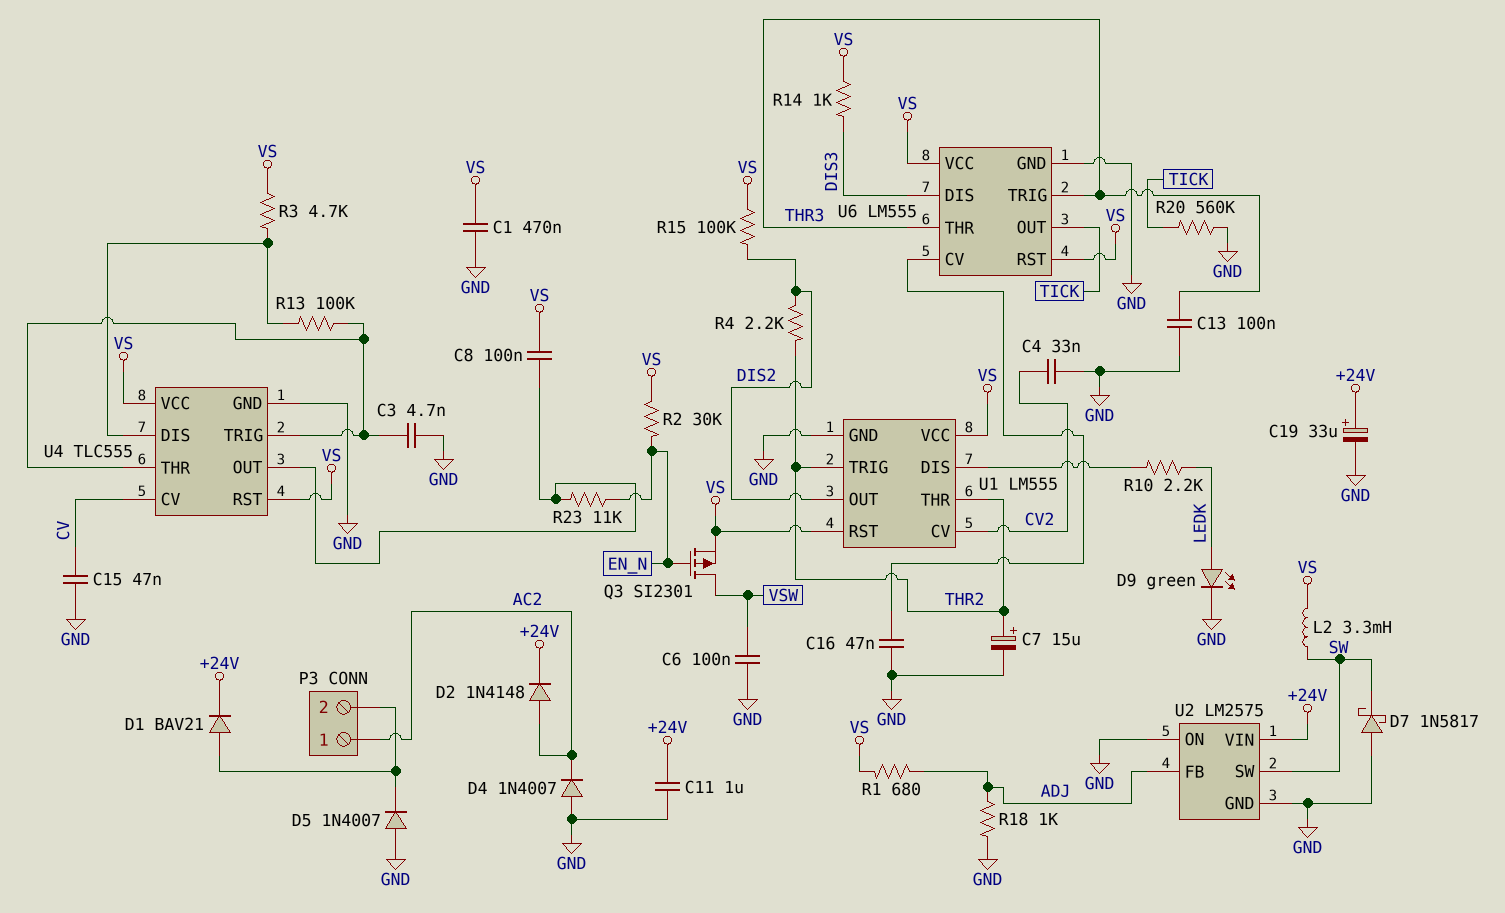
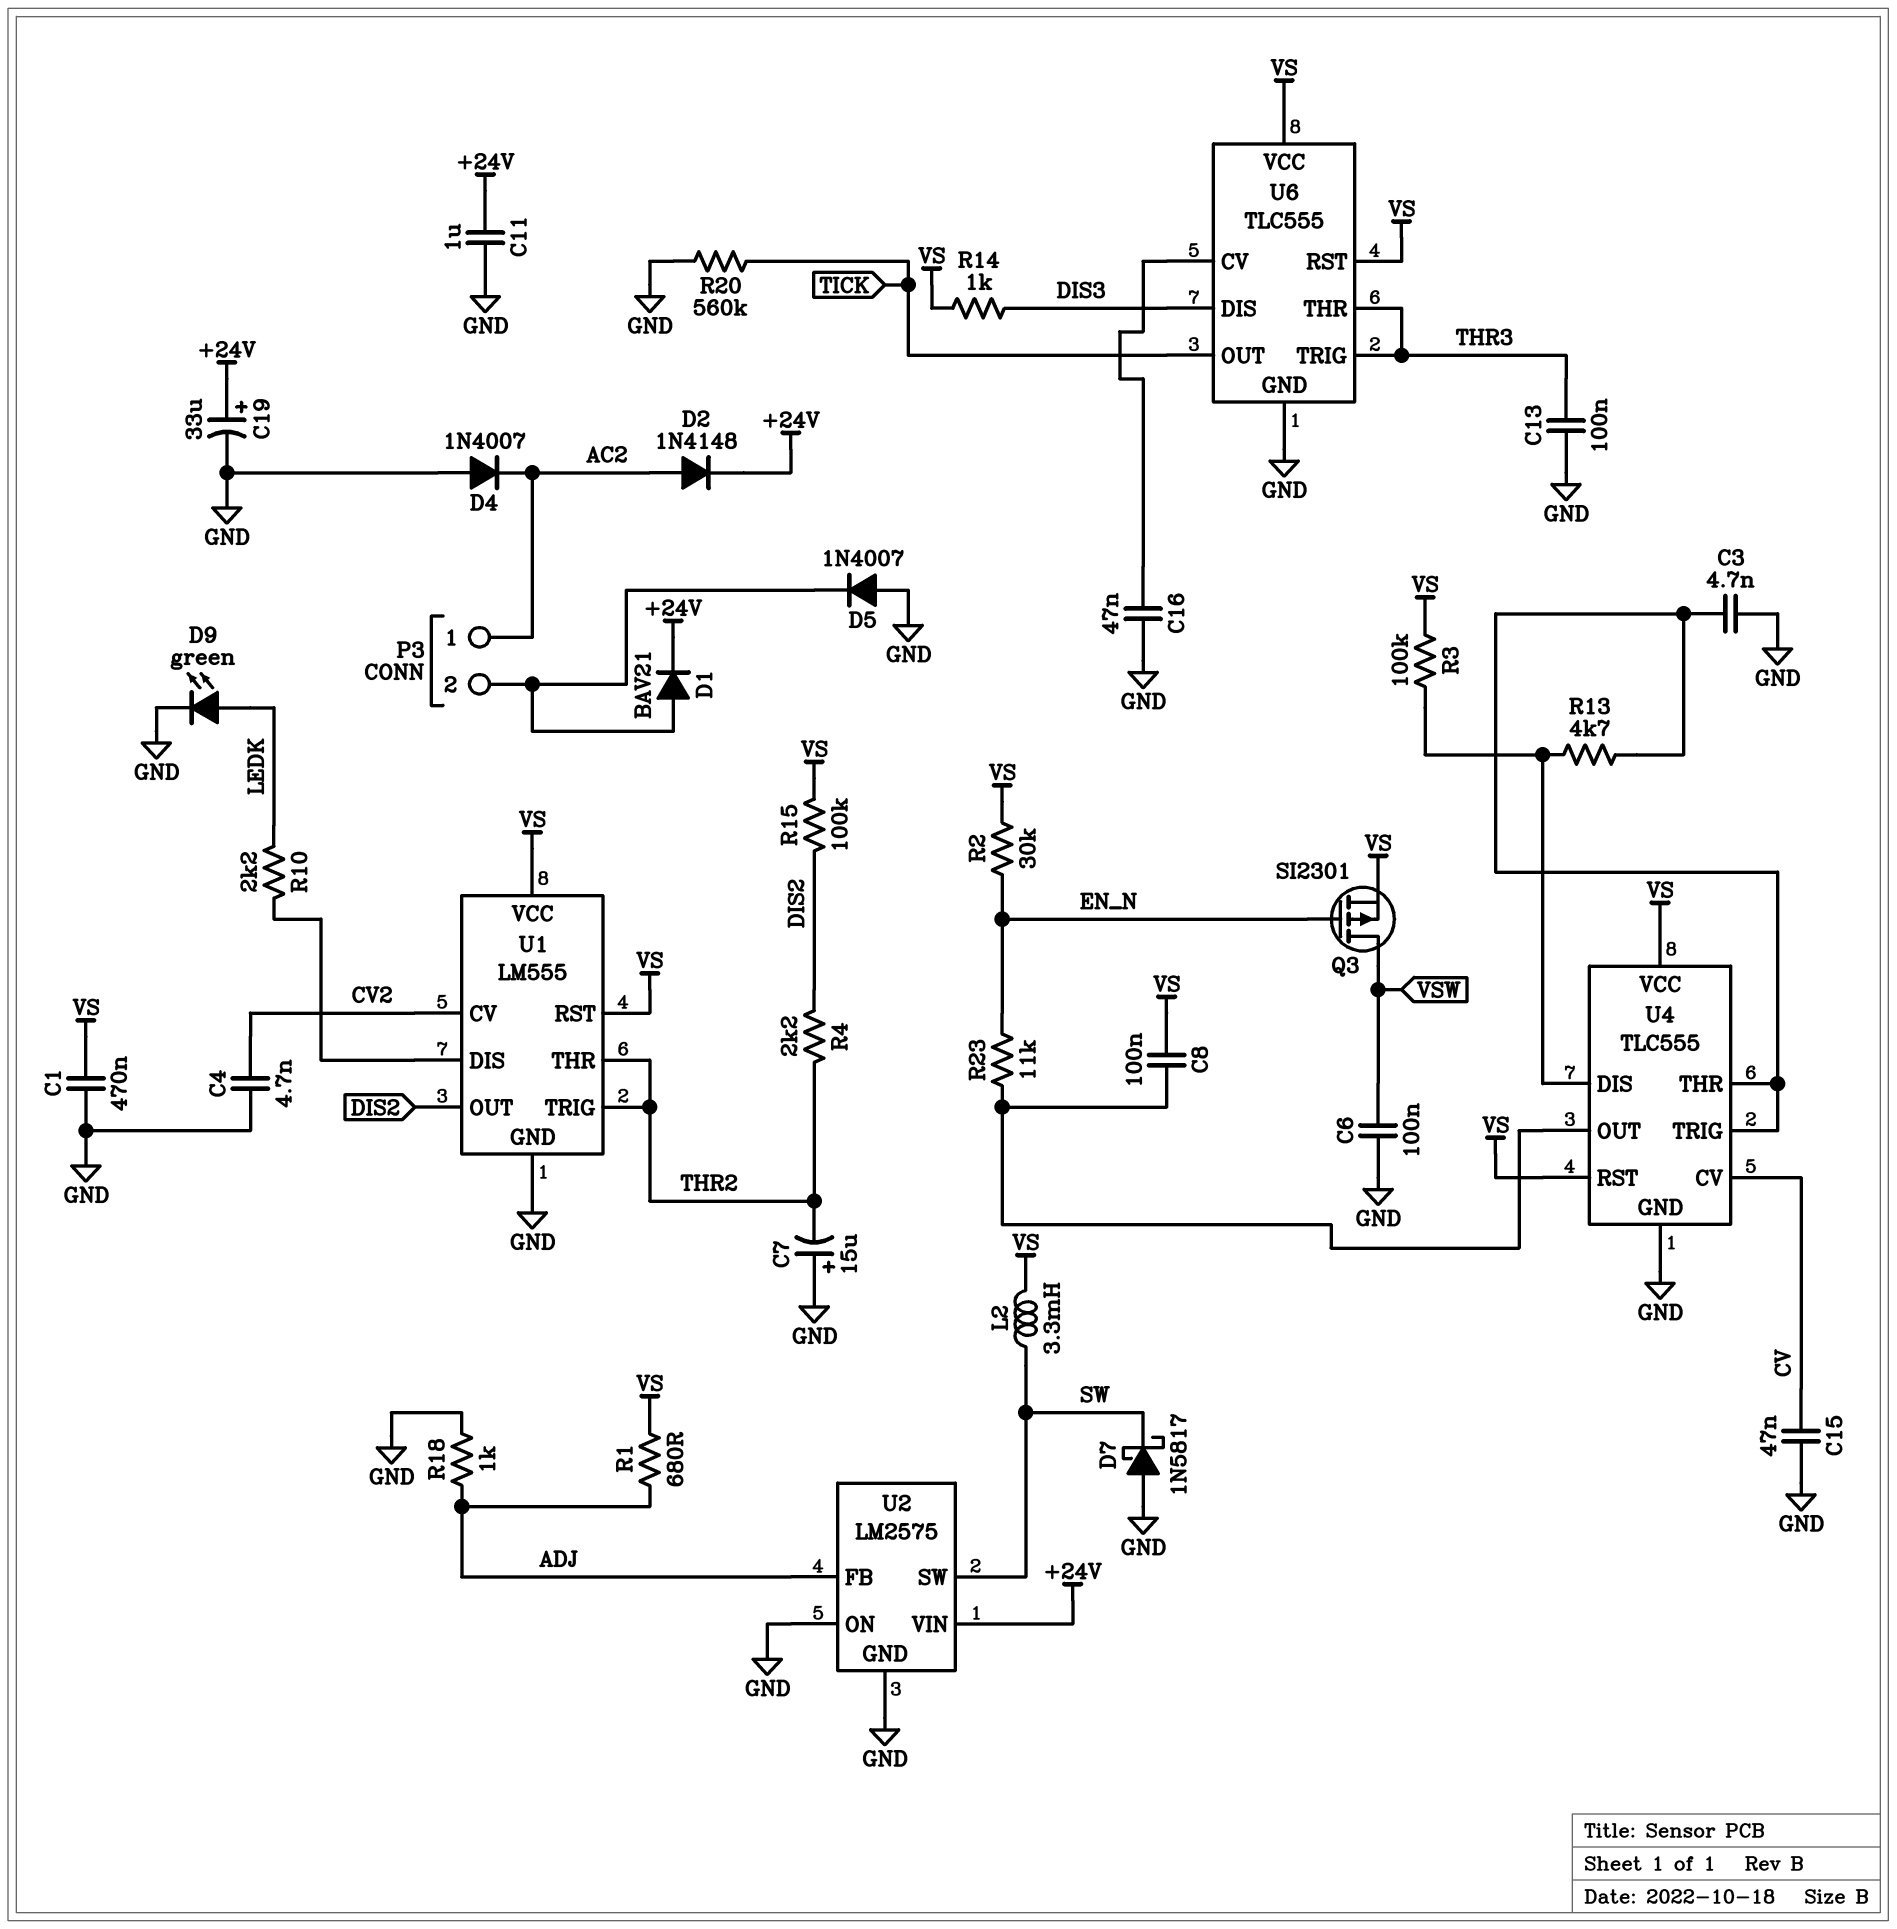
C4: 33nF (CV2, GND) -> 4.7nF (CV2, GND)
C7: 15uF (plus THR2, minus GND) -> 15uF (plus GND, minus THR2)
R3: 4.7k (U4/DIS, VS) -> 100k (U4/DIS, VS)
R13: 100k (U4/DIS, U4/THR) -> 4.7k (U4/DIS, U4/THR)
U6: LM555 -> TLC555

